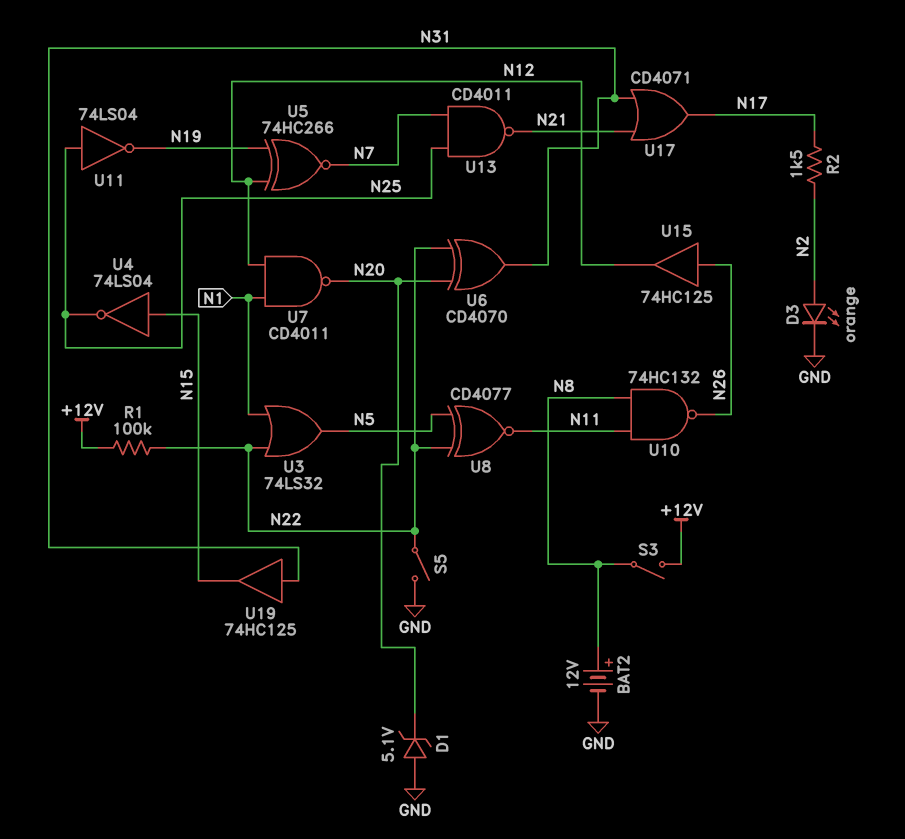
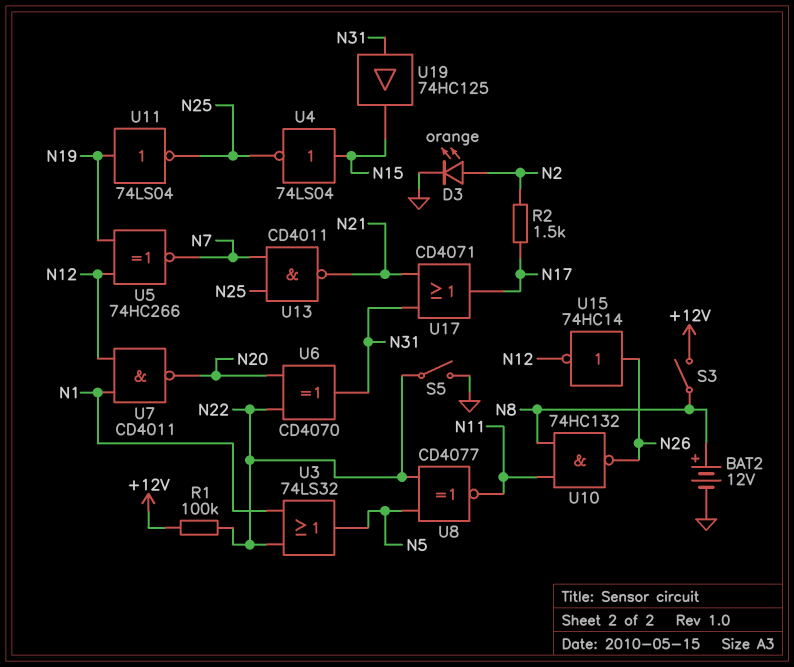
D1: zener 5.1V (A GND, K N20) -> none
U11: NOT 74LS04 (in N25, out N19) -> NOT 74LS04 (in N19, out N25)
U15: buffer 74HC125 (in N26, out N12) -> NOT 74HC14 (in N26, out N12)

